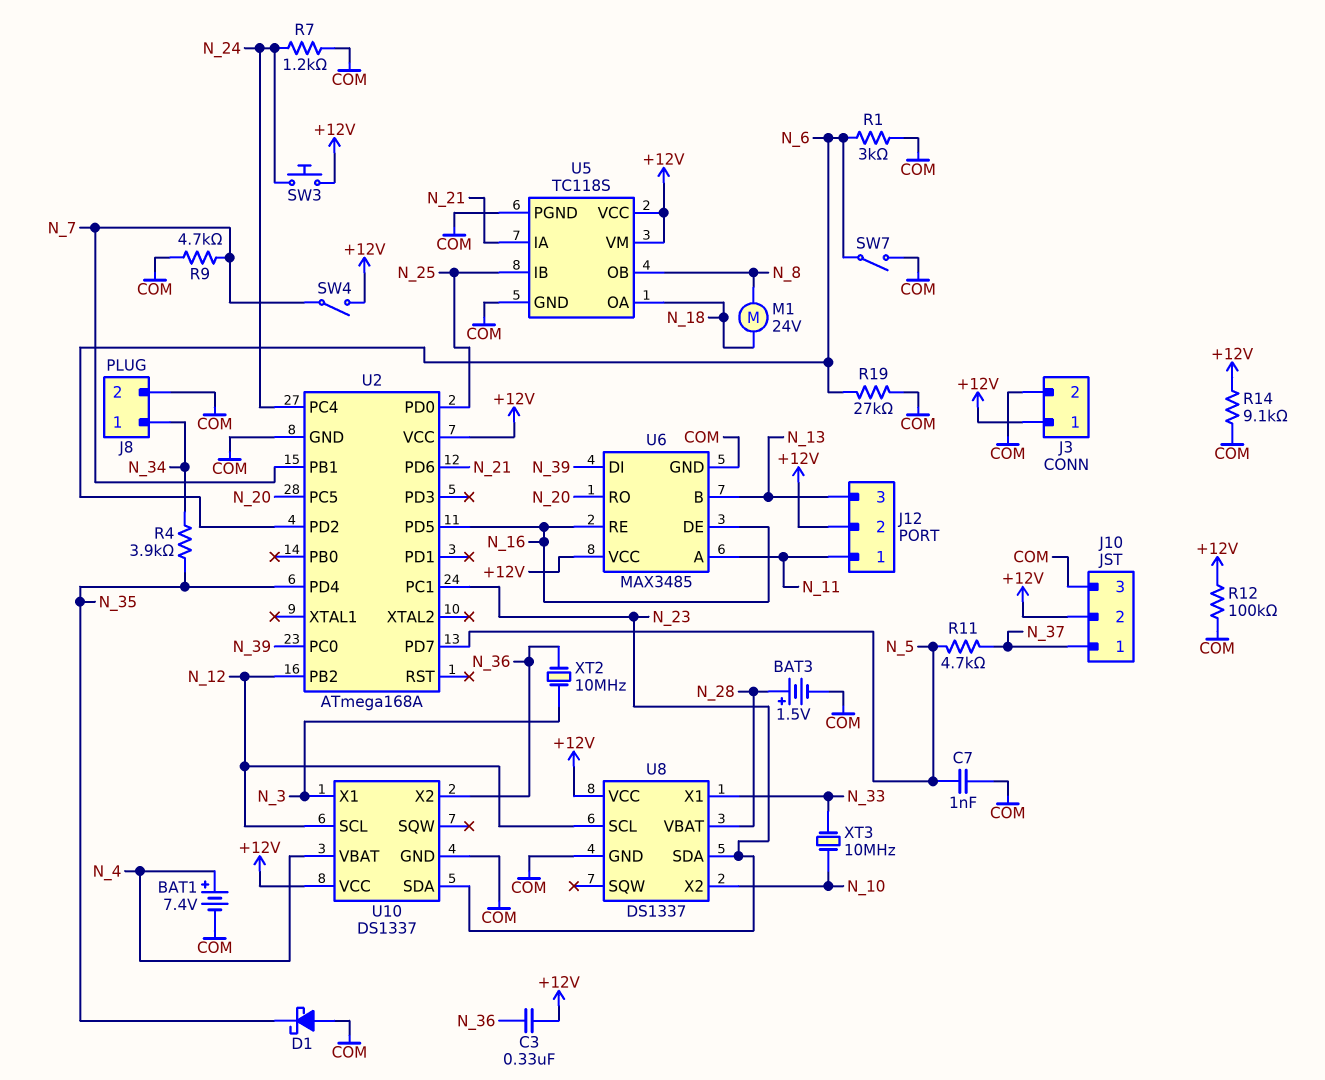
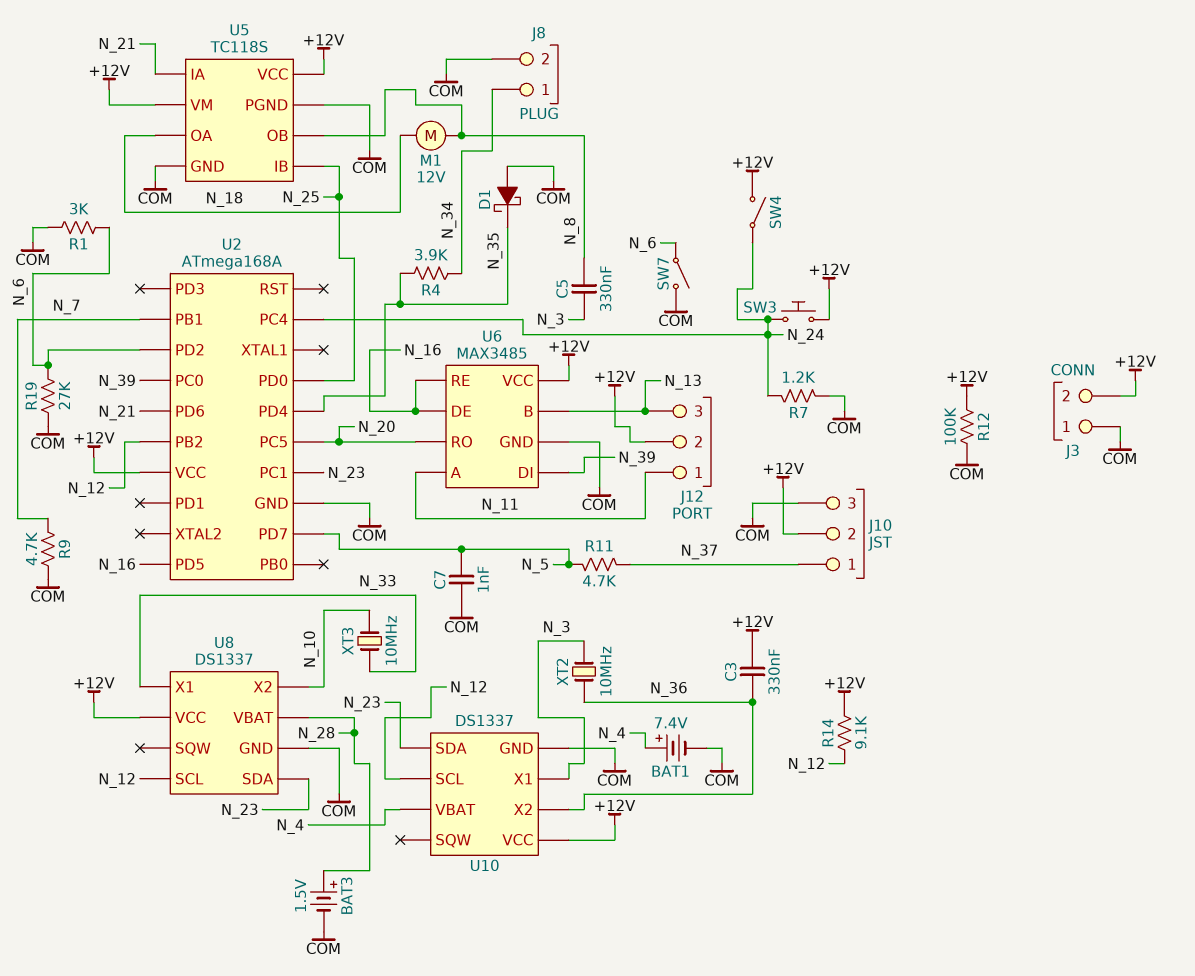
C5: none -> 330nF (N_3, N_8)
J3 pin 1: +12V -> COM
J3 pin 2: COM -> +12V
M1: motor 24V (N_8, N_18) -> motor 12V (N_8, N_18)
R14: 9.1k (+12V, COM) -> 9.1k (+12V, N_12)
SW4: switch (+12V, N_7) -> switch (+12V, N_24)

